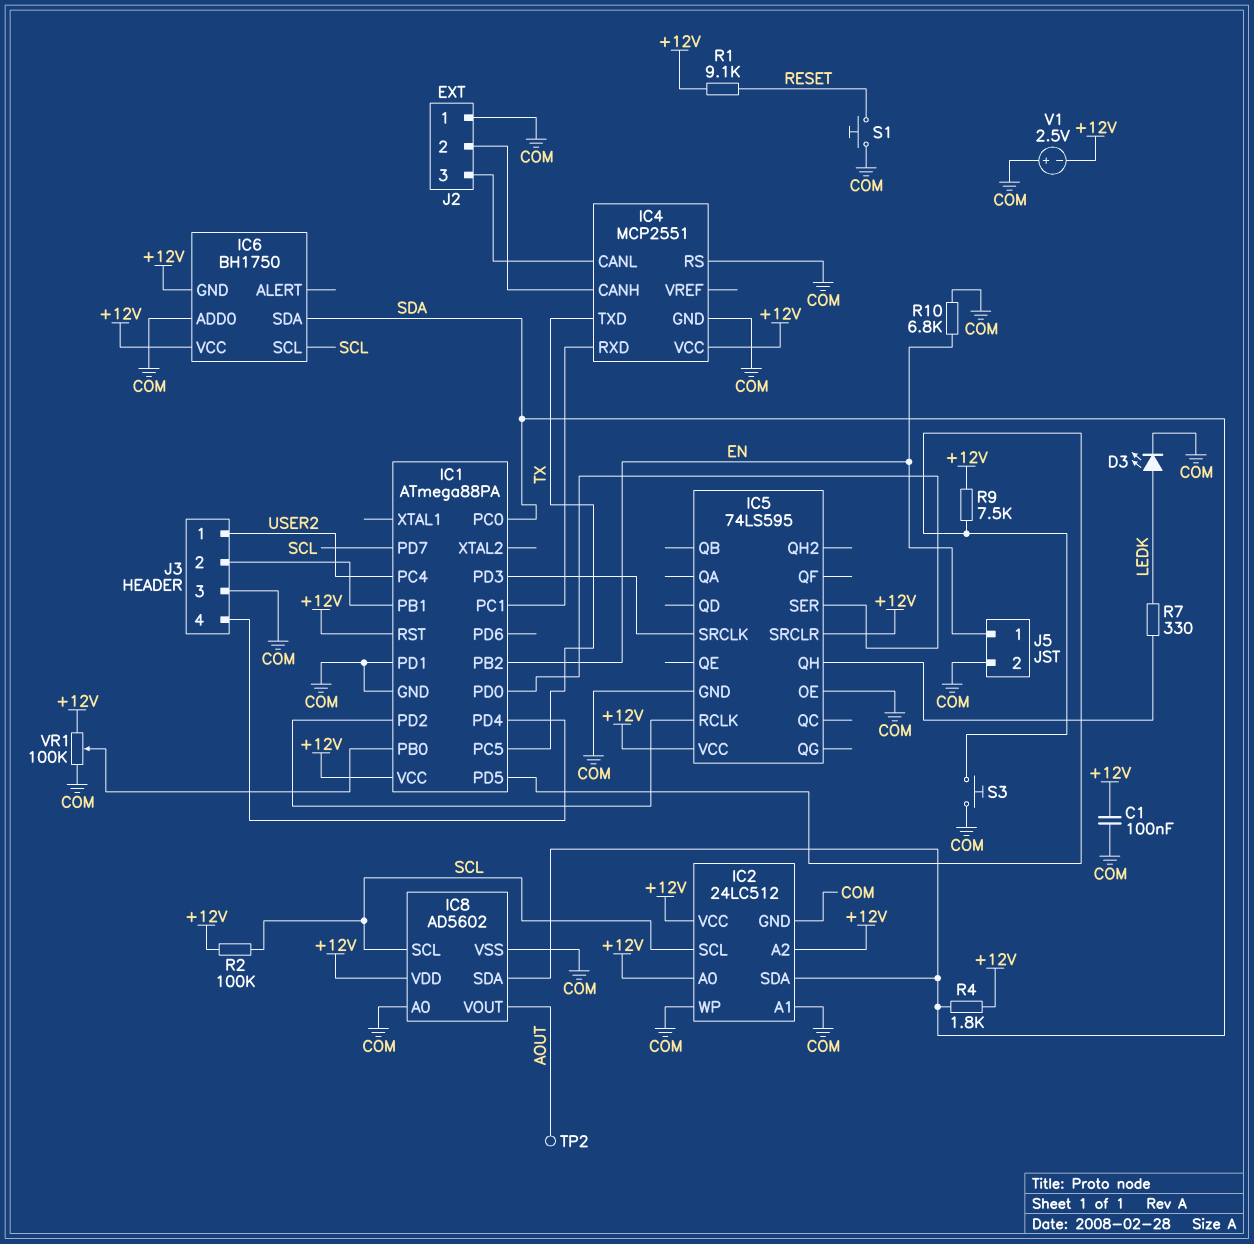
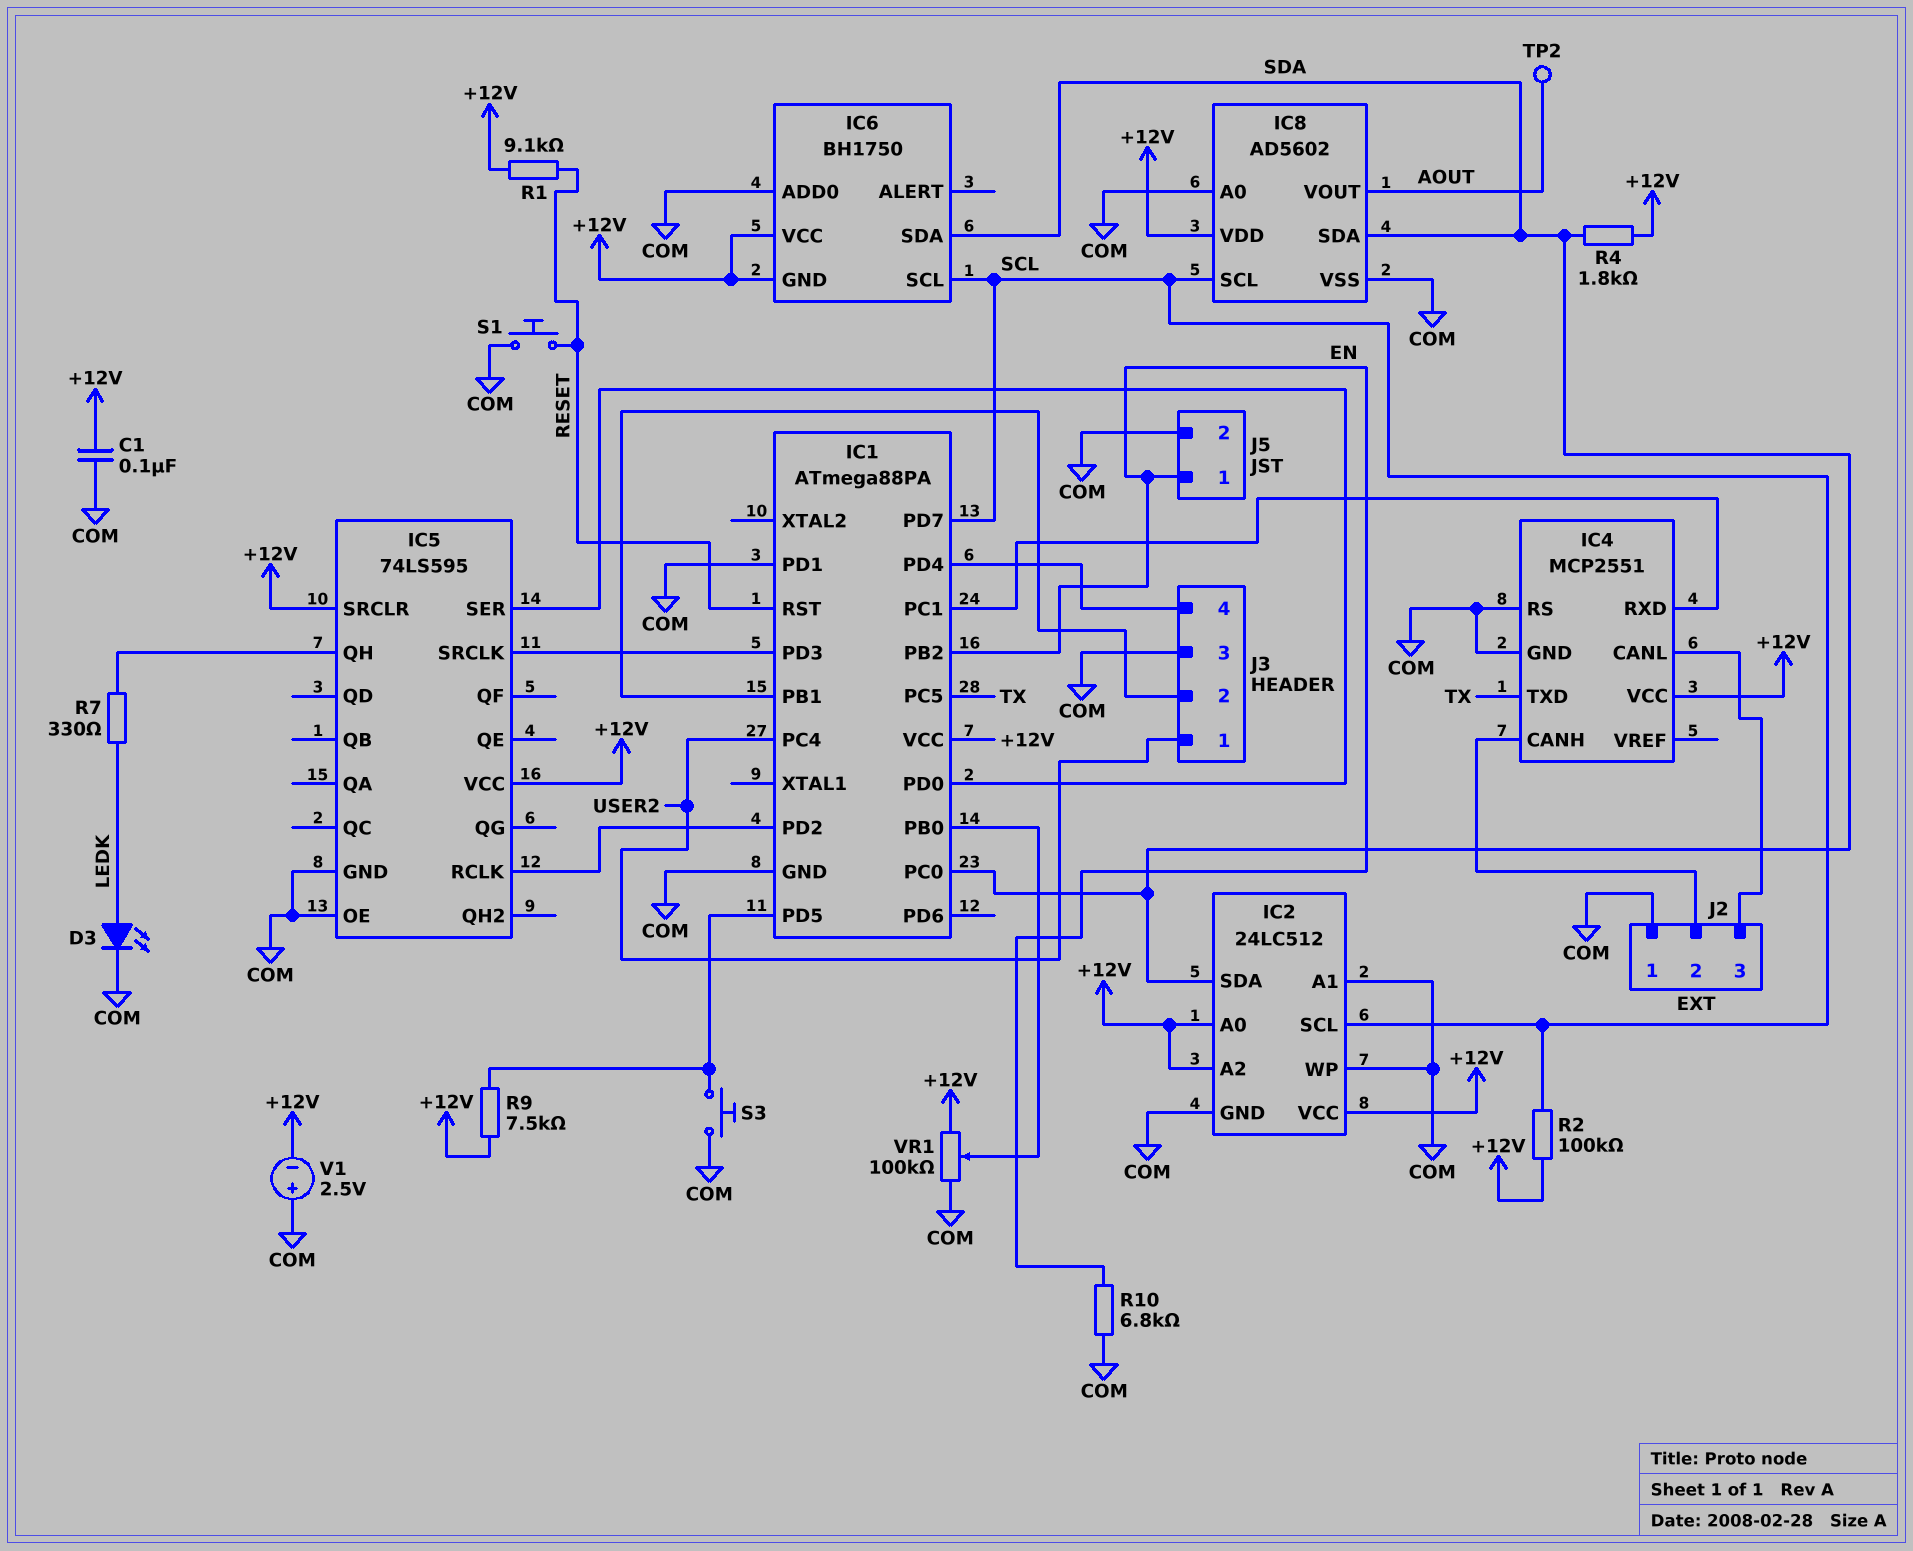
IC1 pin RST: +12V -> RESET

